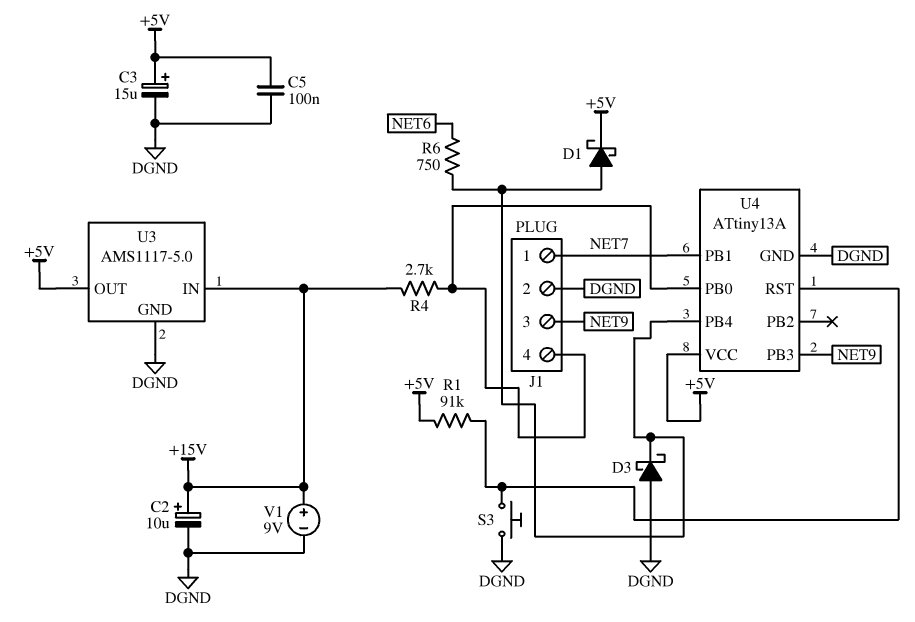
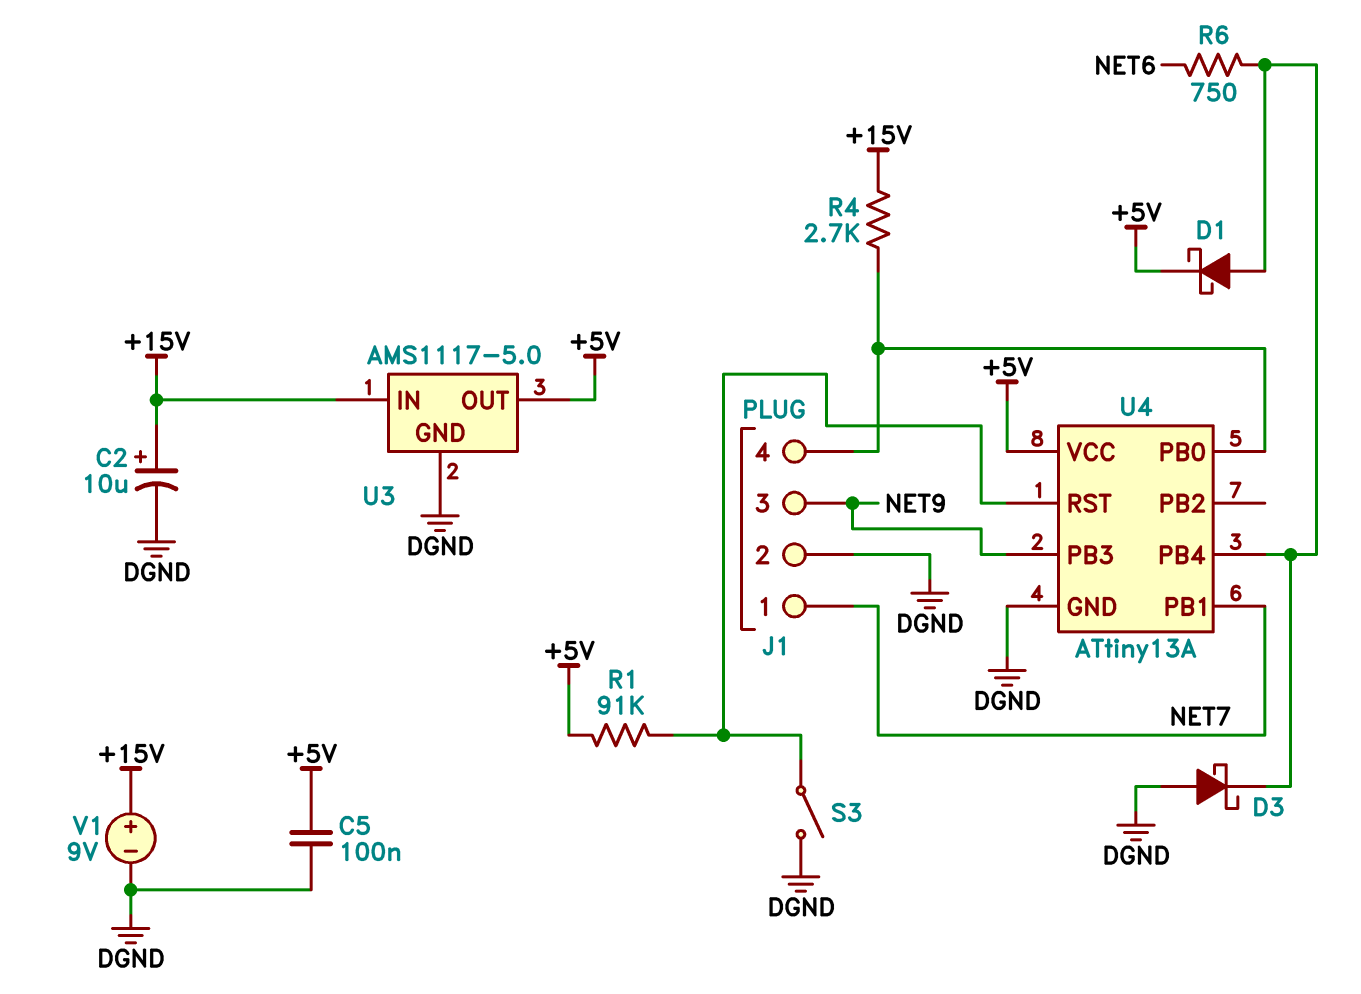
C3: 15uF (plus +5V, minus DGND) -> none
S3: button (DGND, U4/RST) -> switch (DGND, U4/RST)

